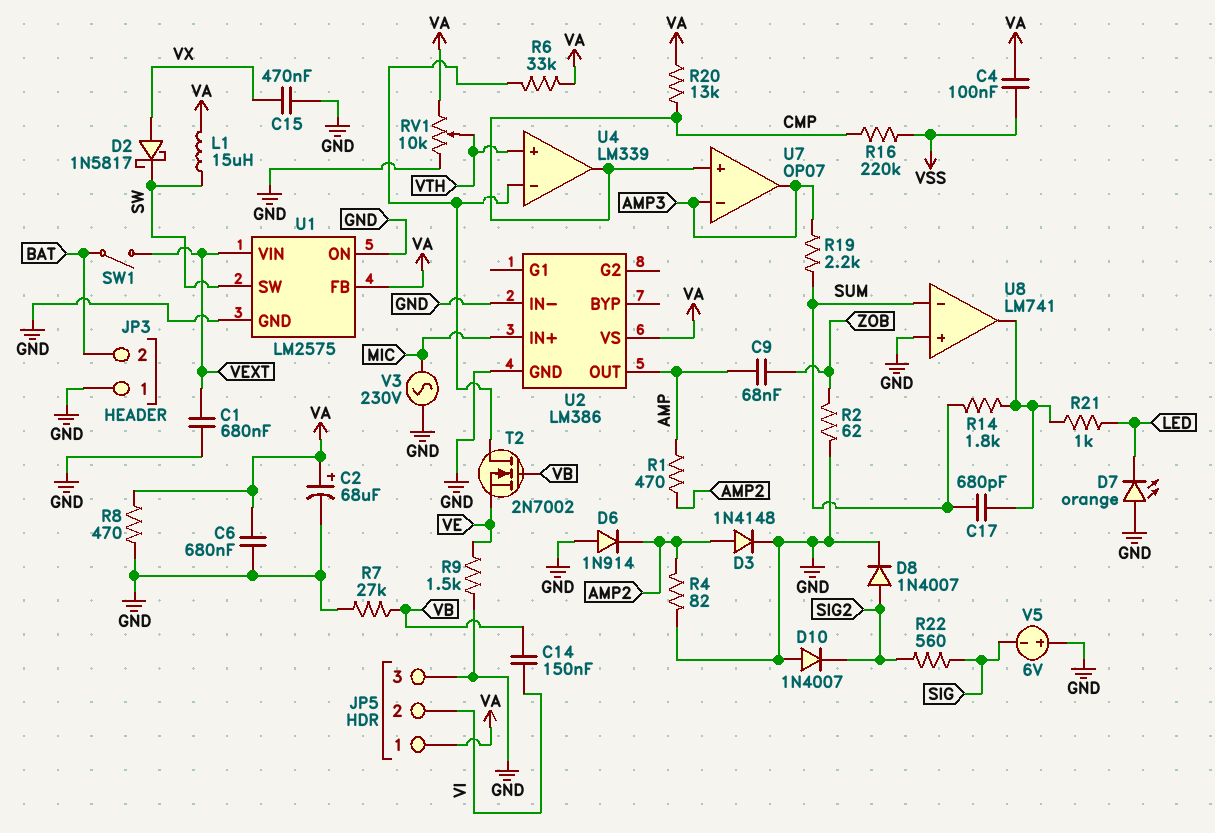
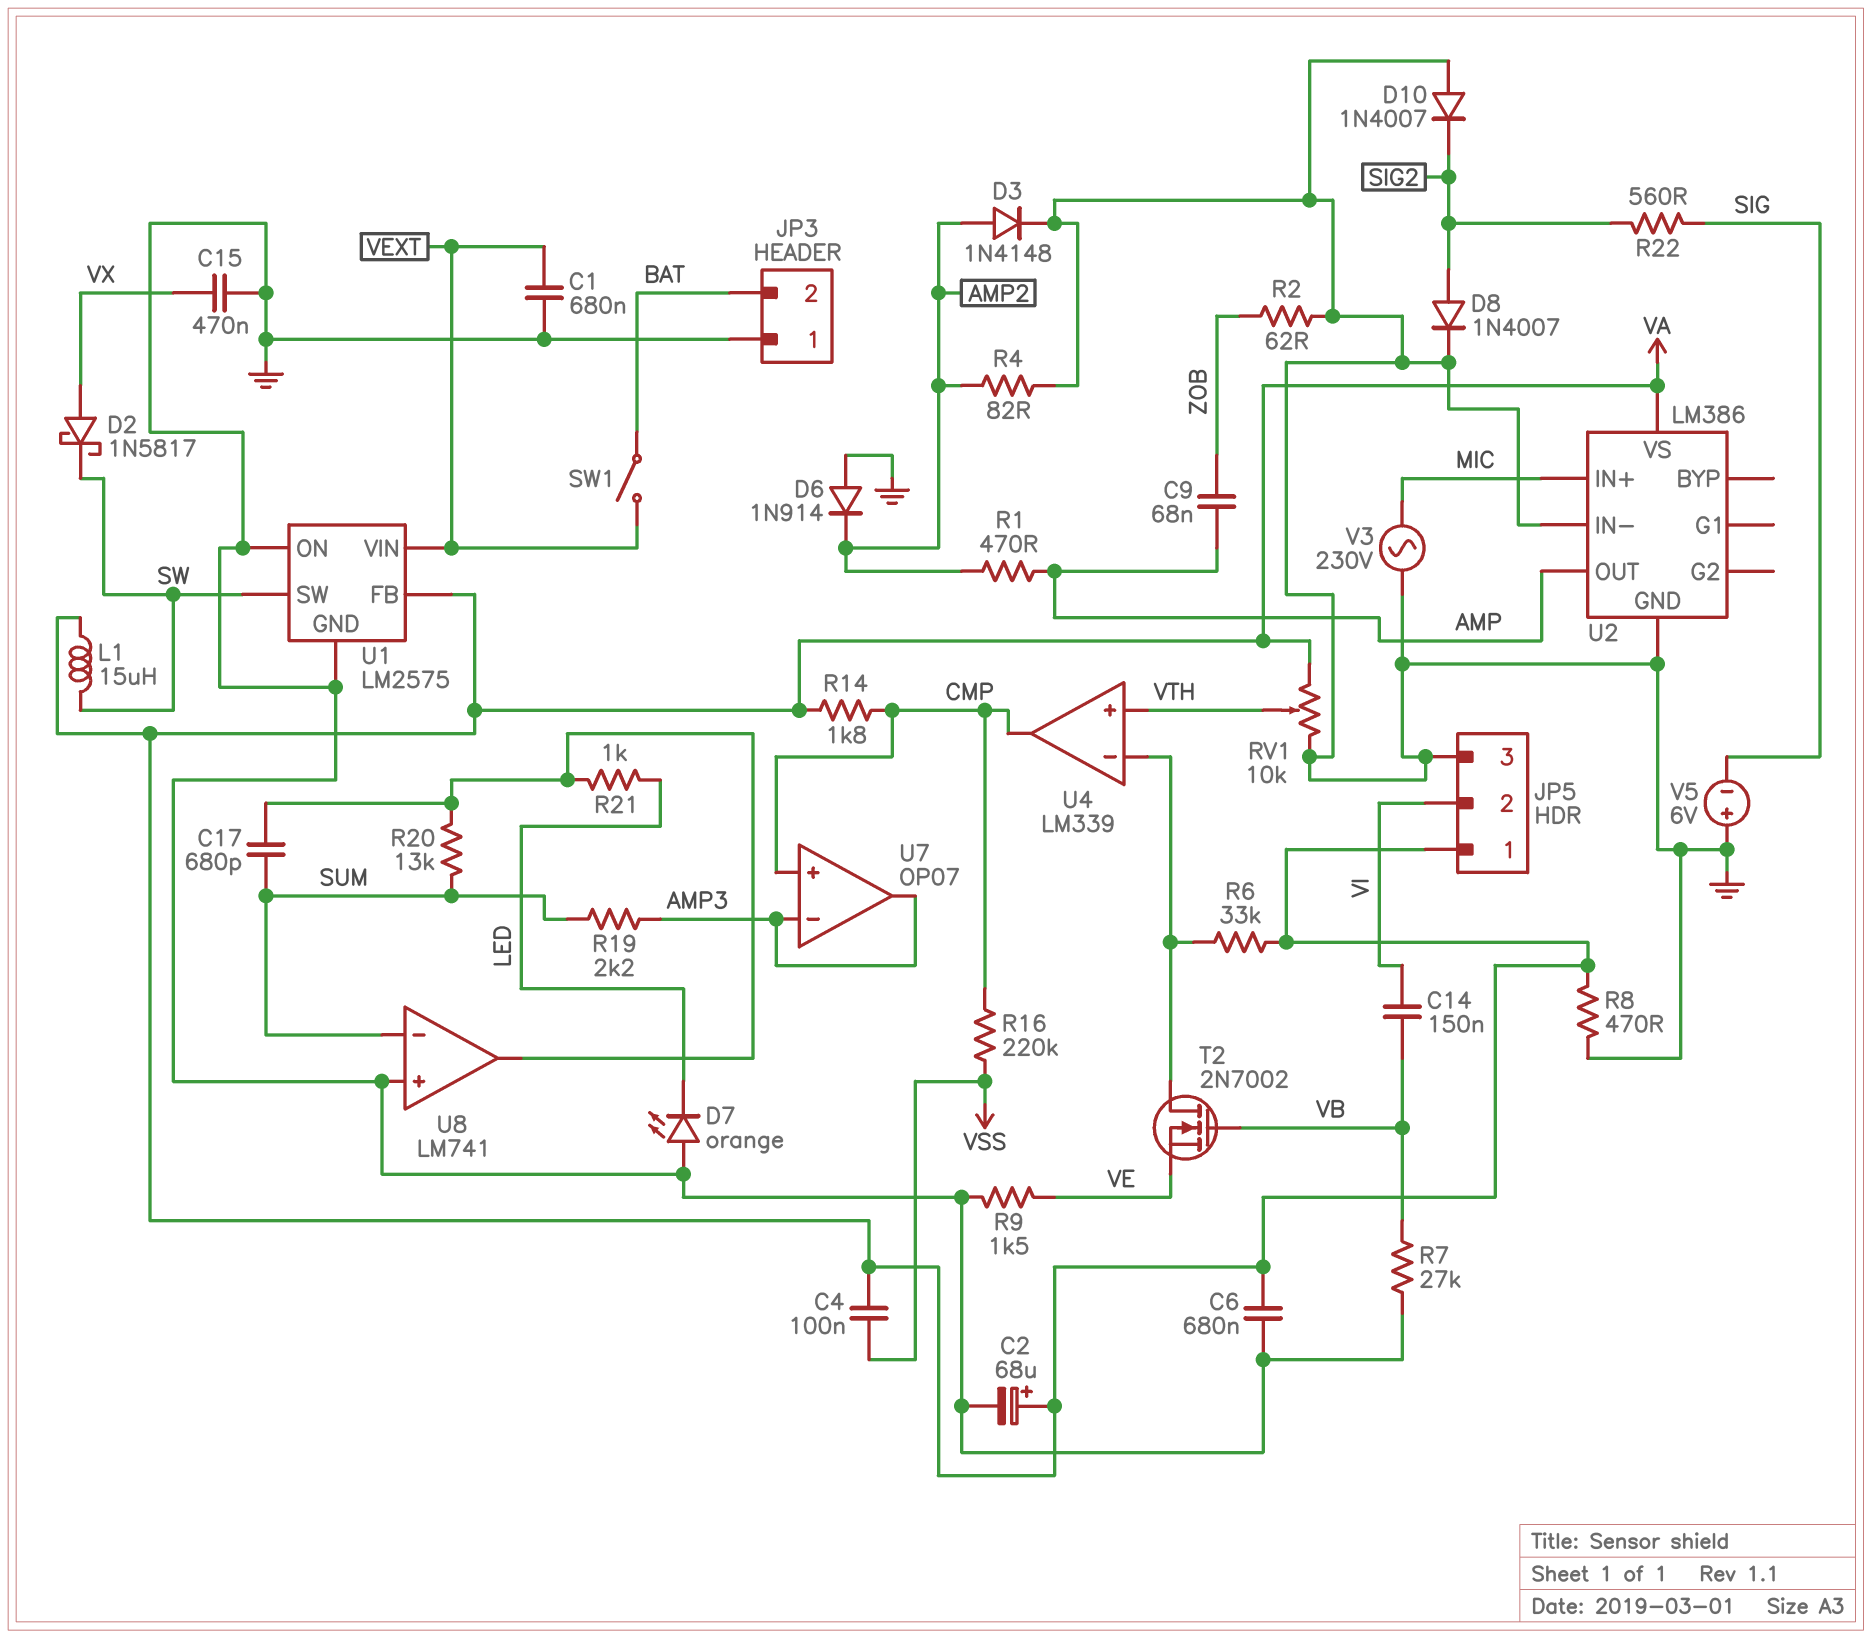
R14: 1.8k (SUM, U8/out) -> 1.8k (CMP, VA)
R20: 13k (CMP, VA) -> 13k (SUM, U8/out)

